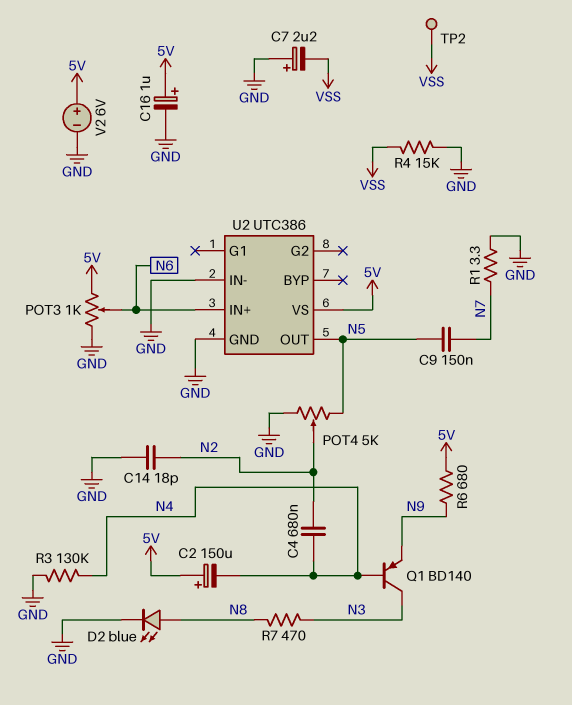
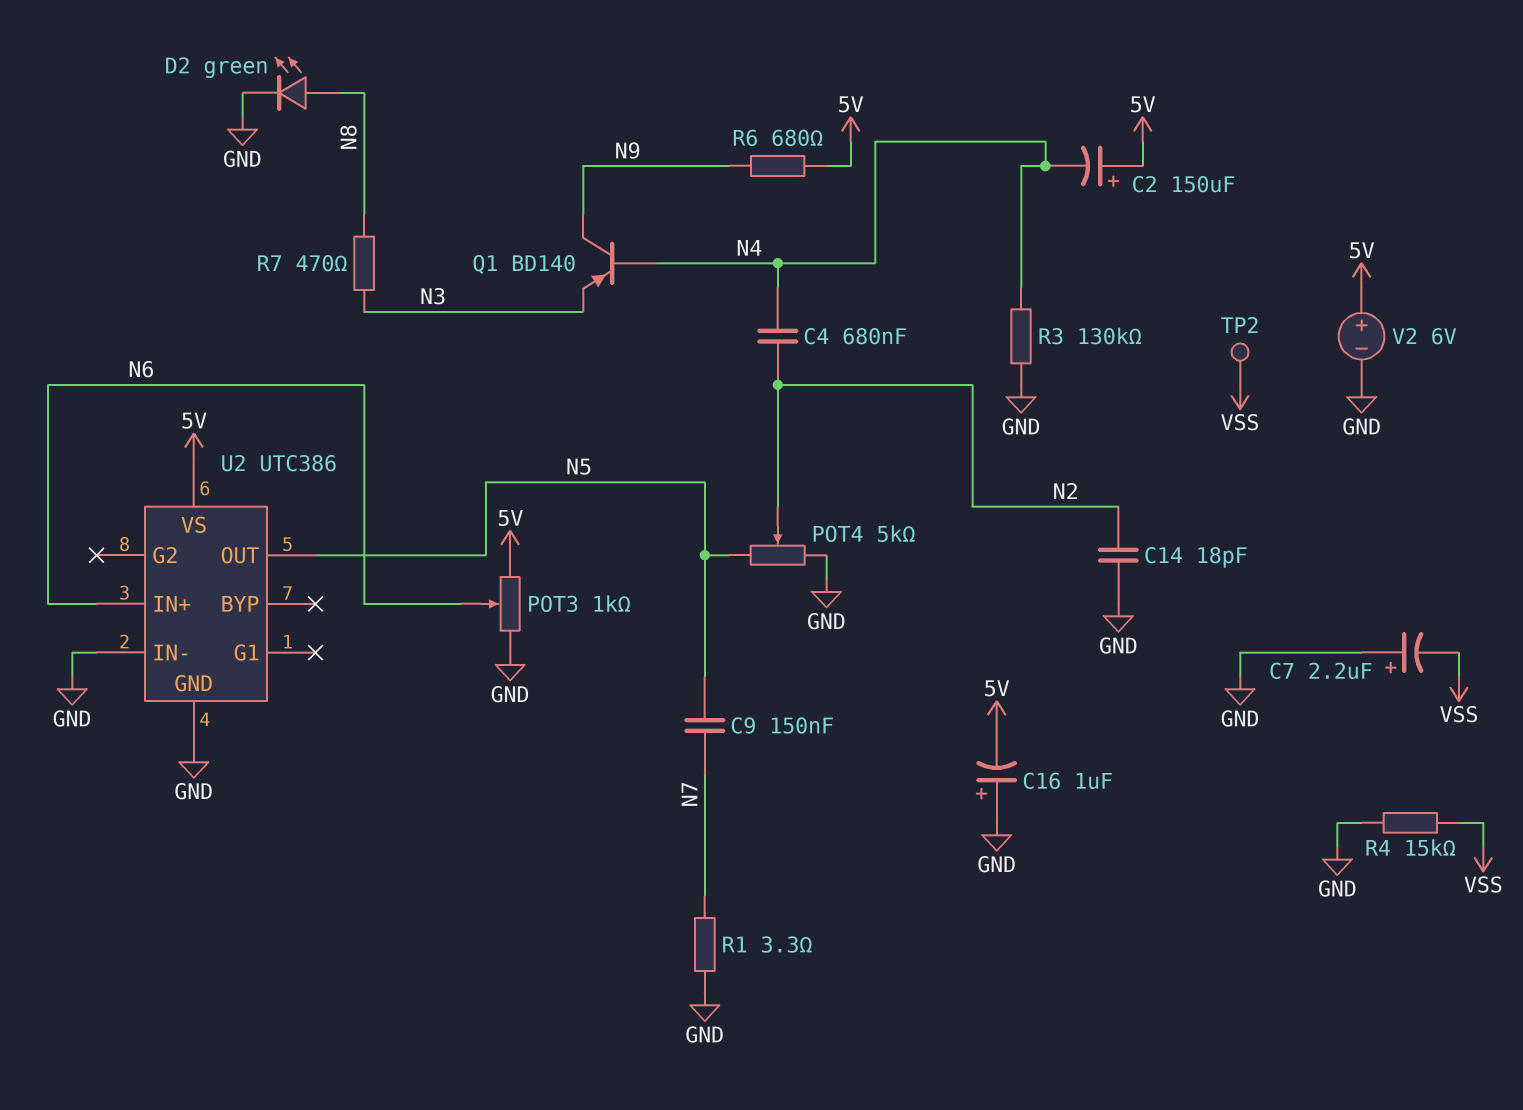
C16: 1uF (plus 5V, minus GND) -> 1uF (plus GND, minus 5V)
D2: LED blue (A N8, K GND) -> LED green (A N8, K GND)
Q1: PNP BD140 (B N4, C N3, E N9) -> PNP BD140 (B N4, C N9, E N3)

